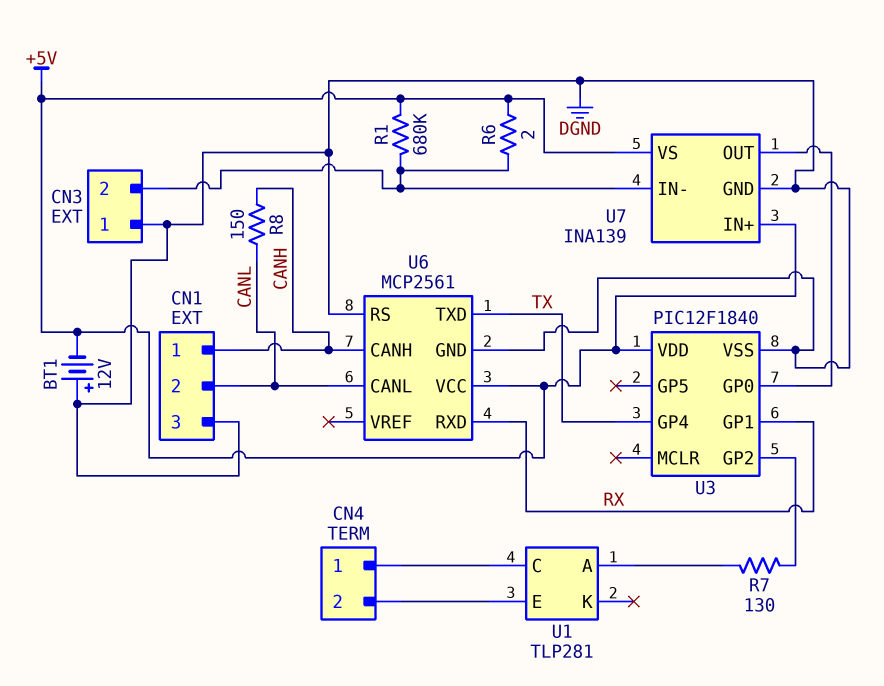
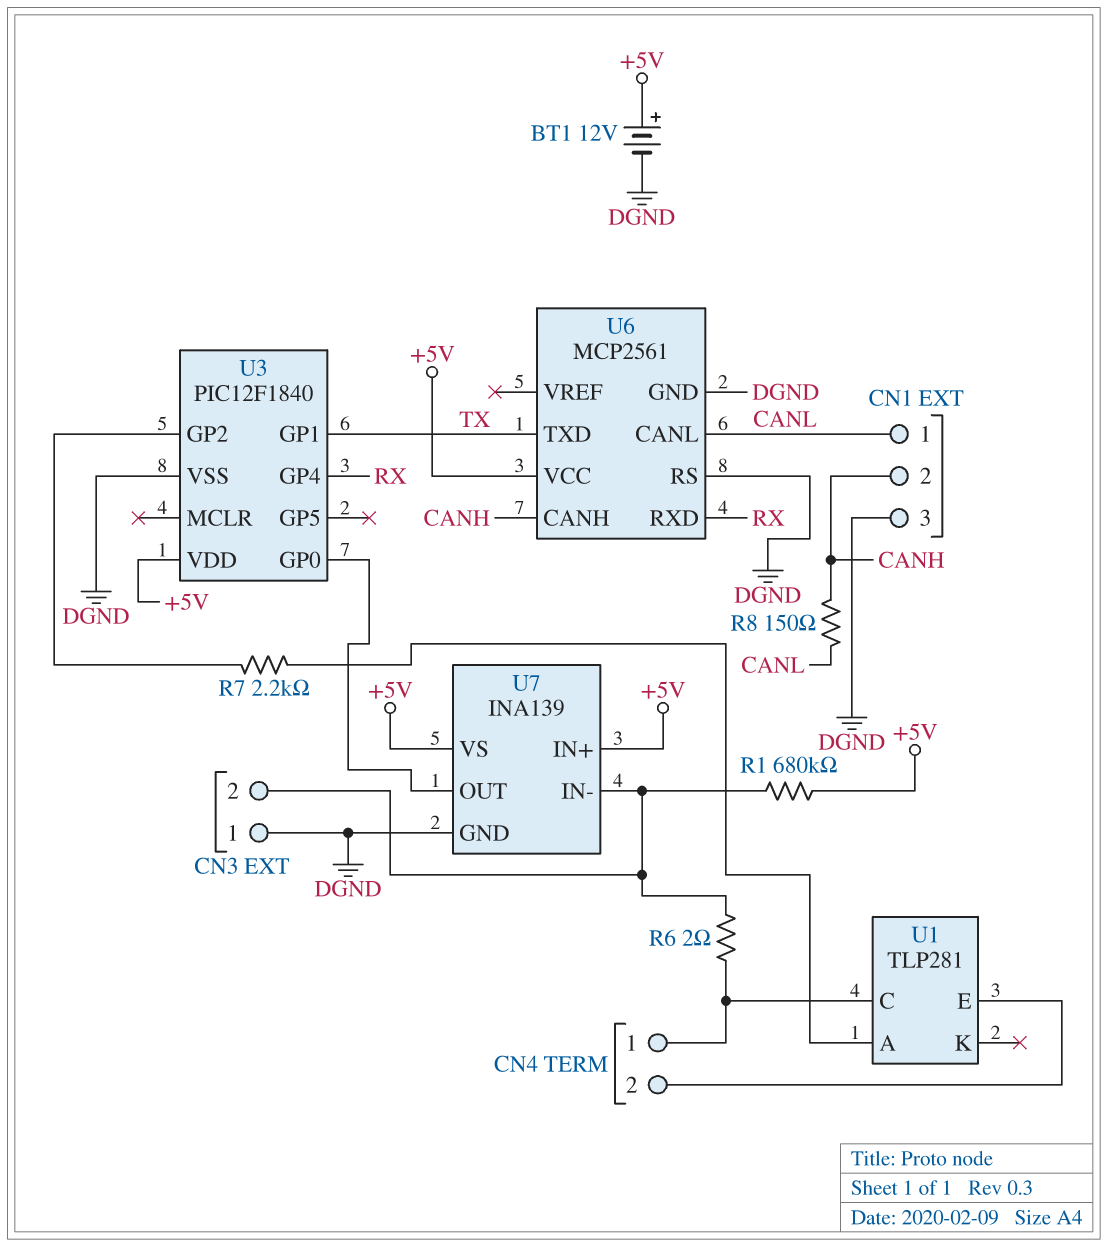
BT1: 12V (plus DGND, minus +5V) -> 12V (plus +5V, minus DGND)
CN1 pin 1: CANH -> CANL
CN1 pin 2: CANL -> CANH
R6: 2 (+5V, CN3/2) -> 2 (CN3/2, CN4/1)
R7: 130 (U1/A, U3/GP2) -> 2.2k (U1/A, U3/GP2)
U3 pin GP1: RX -> TX
U3 pin GP4: TX -> RX

